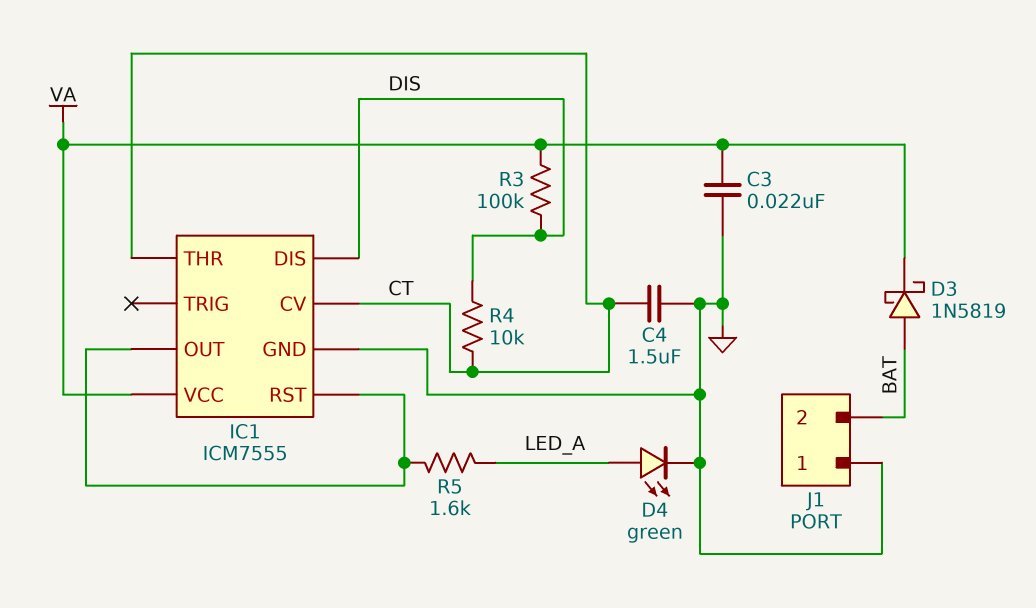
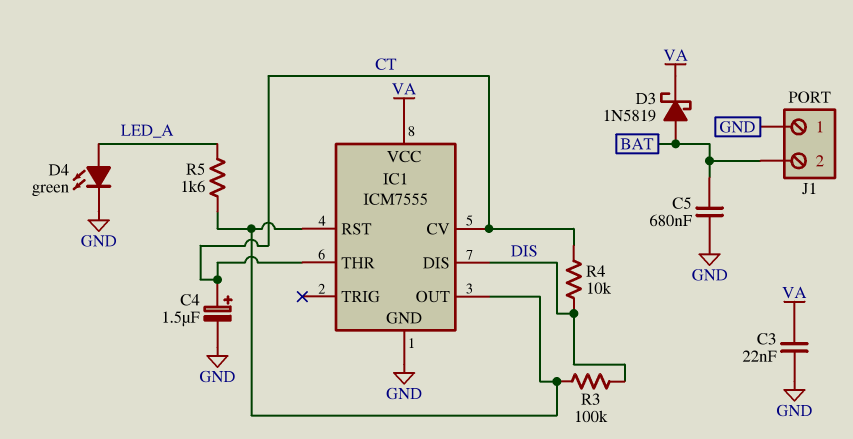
C4: 1.5uF (CT, GND) -> 1.5uF (plus CT, minus GND)
C5: none -> 680nF (BAT, GND)
R3: 100k (DIS, VA) -> 100k (DIS, IC1/OUT)

